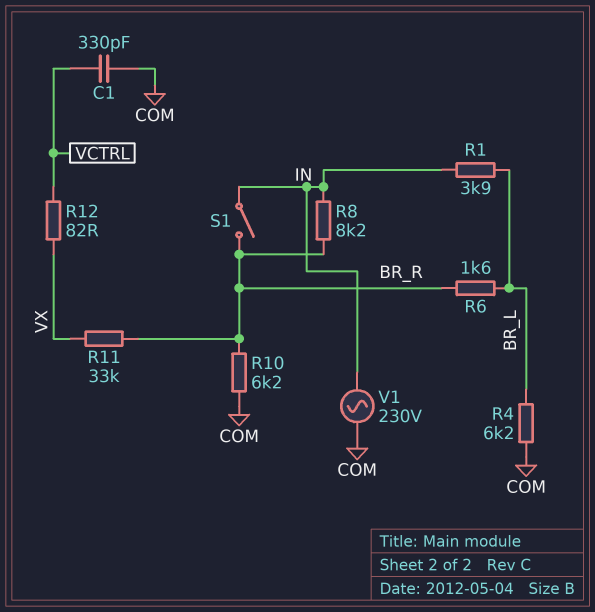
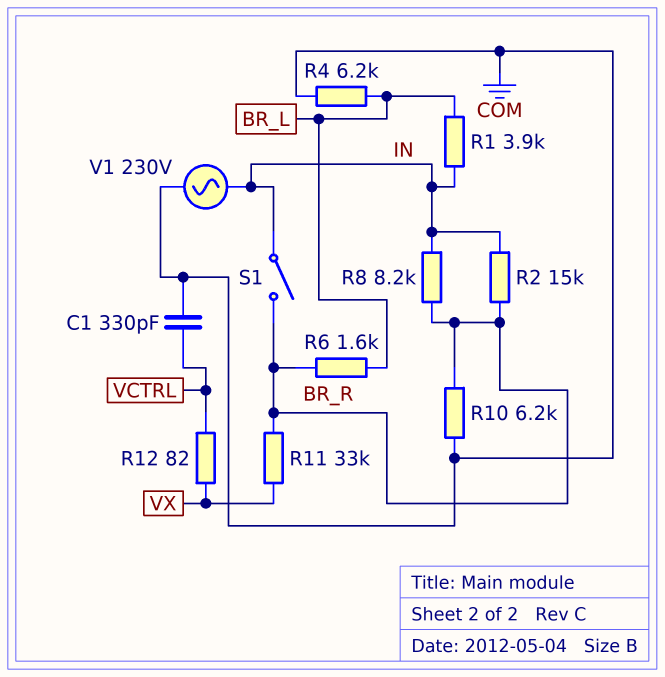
R2: none -> 15k (BR_R, IN)

